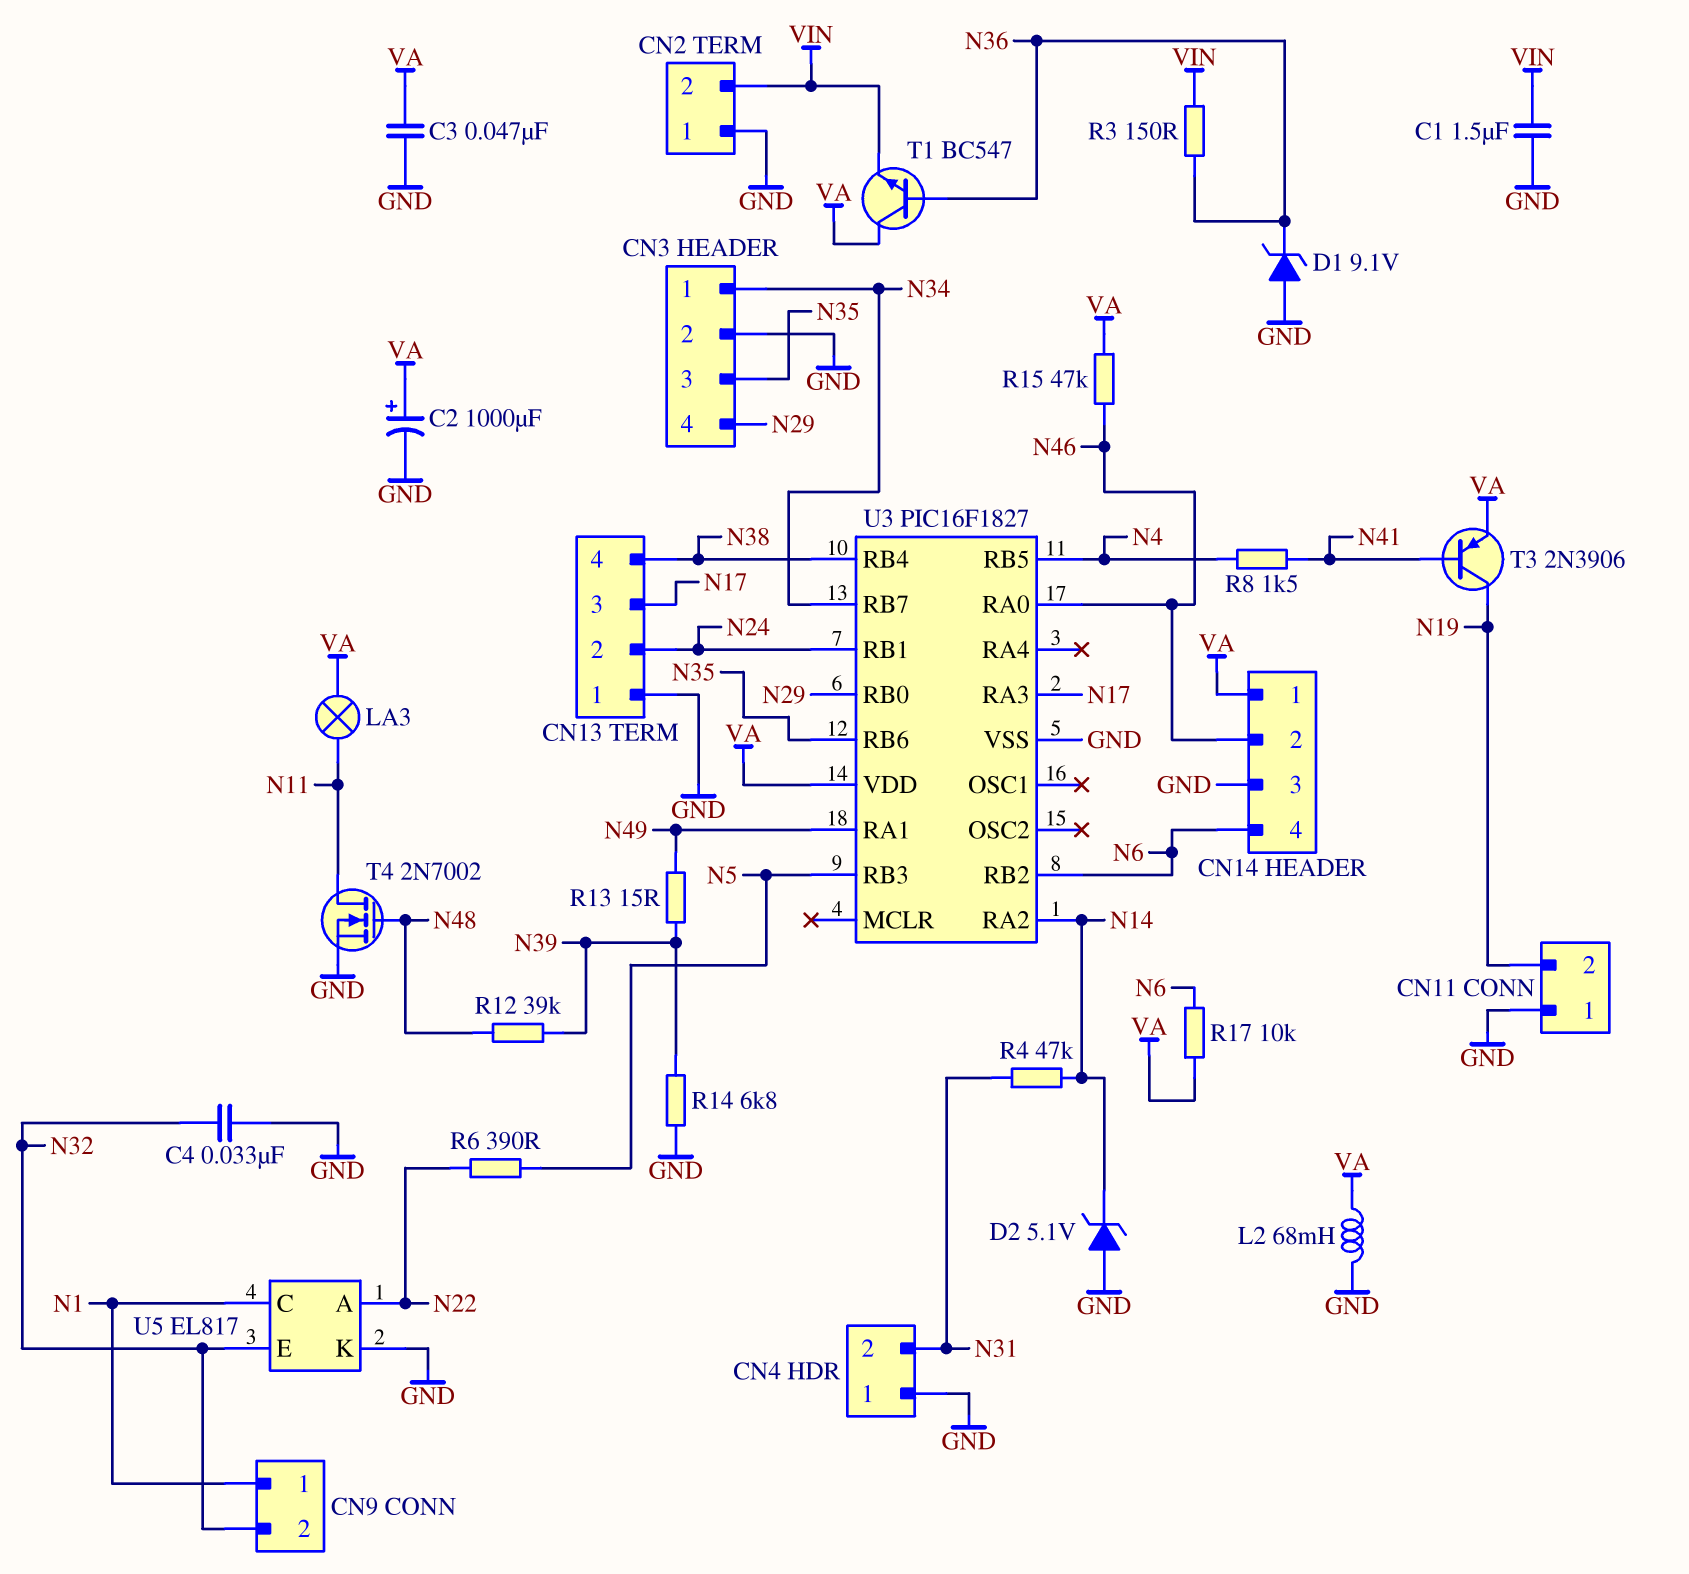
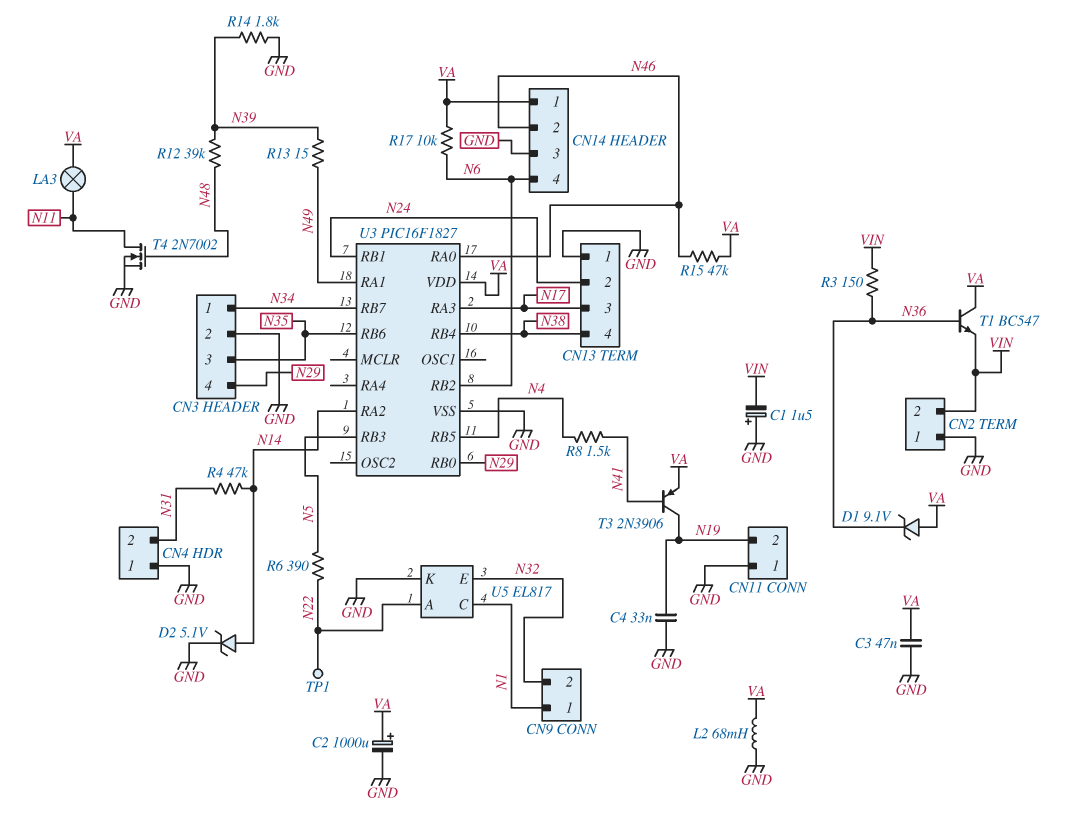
C1: 1.5uF (GND, VIN) -> 1.5uF (plus GND, minus VIN)
C4: 33nF (GND, N32) -> 33nF (GND, N19)
D1: zener 9.1V (A GND, K N36) -> zener 9.1V (A VA, K N36)
D2: zener 5.1V (A GND, K N14) -> zener 5.1V (A N14, K GND)
R14: 6.8k (GND, N39) -> 1.8k (GND, N39)
TP1: none -> test point (N22)

